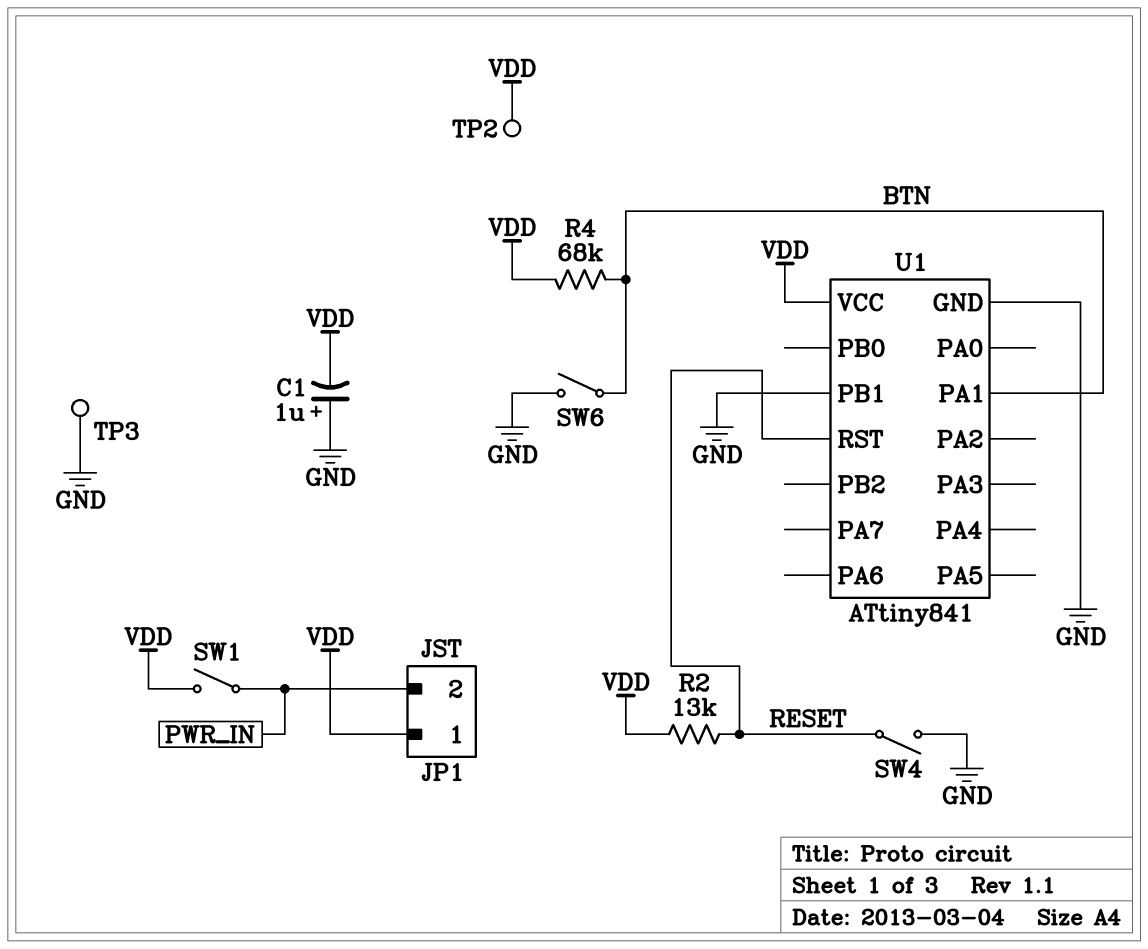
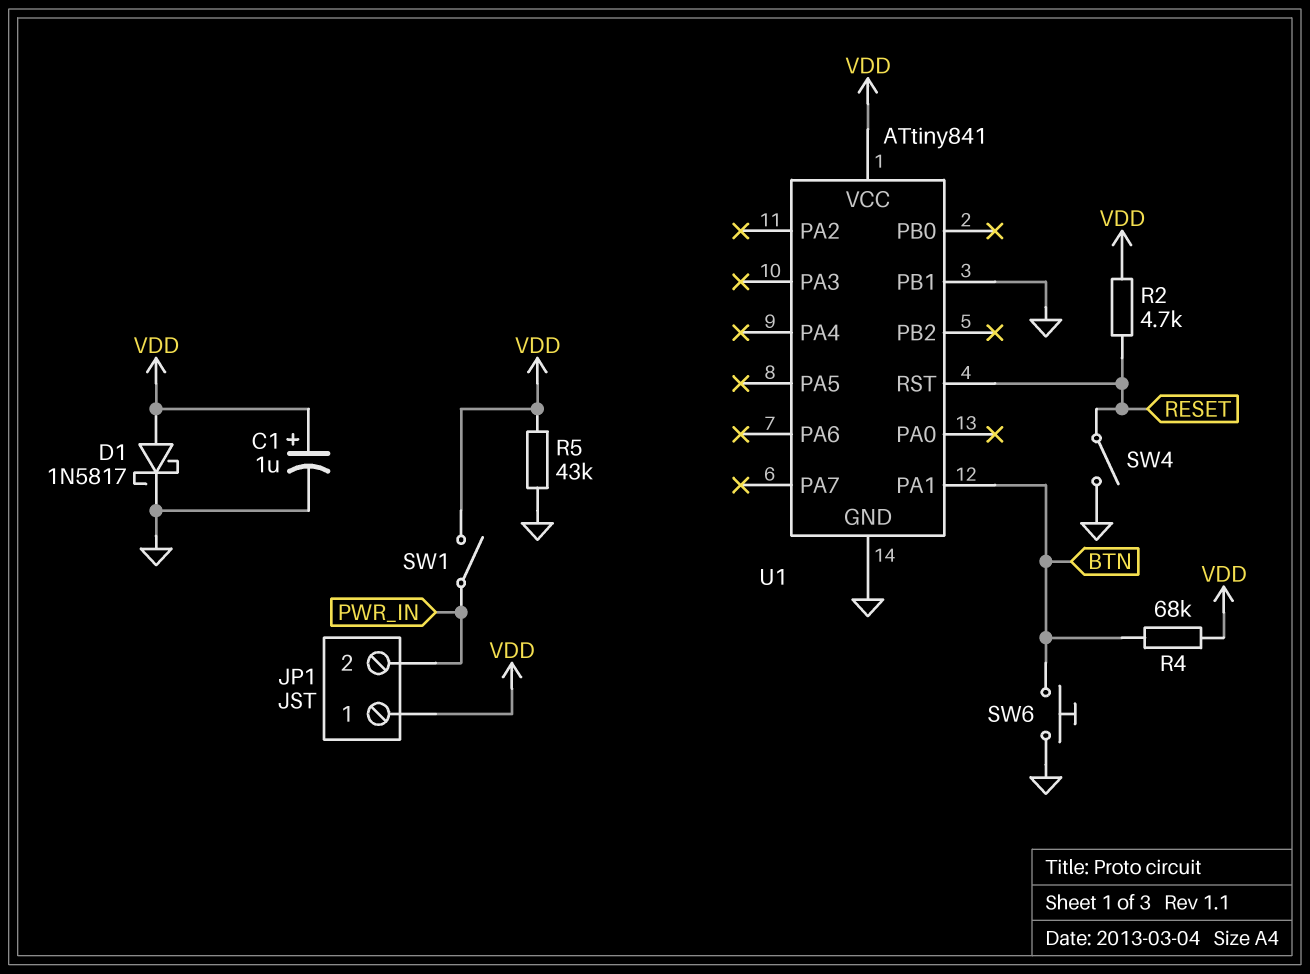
C1: 1uF (plus GND, minus VDD) -> 1uF (plus VDD, minus GND)
D1: none -> schottky 1N5817 (A VDD, K GND)
R2: 13k (RESET, VDD) -> 4.7k (RESET, VDD)
R5: none -> 43k (GND, VDD)
SW6: switch (BTN, GND) -> button (BTN, GND)
TP2: test point (VDD) -> none
TP3: test point (GND) -> none

